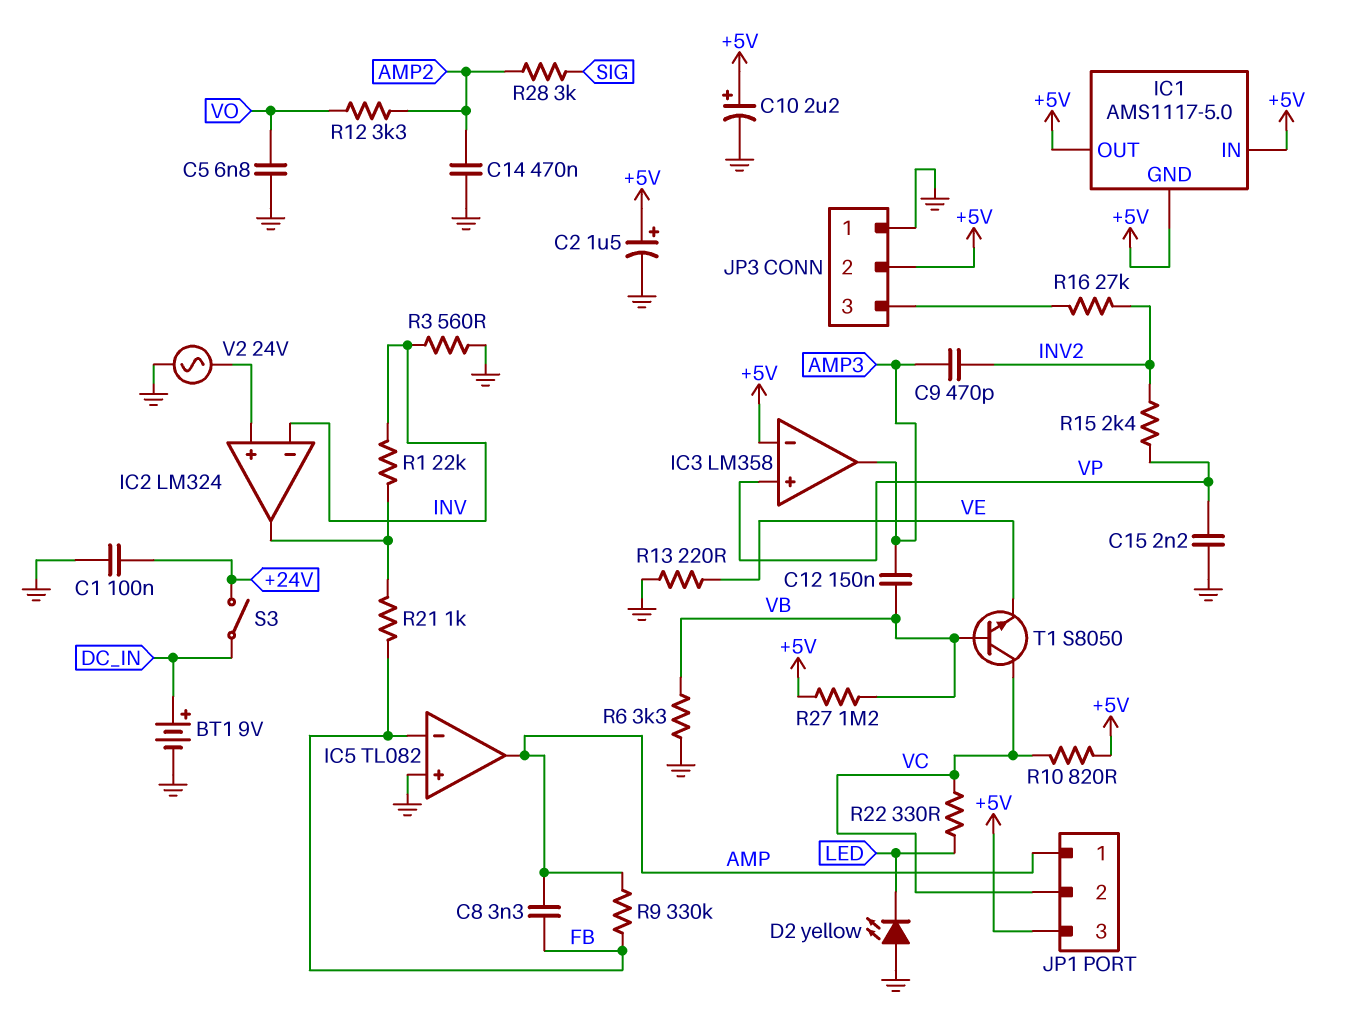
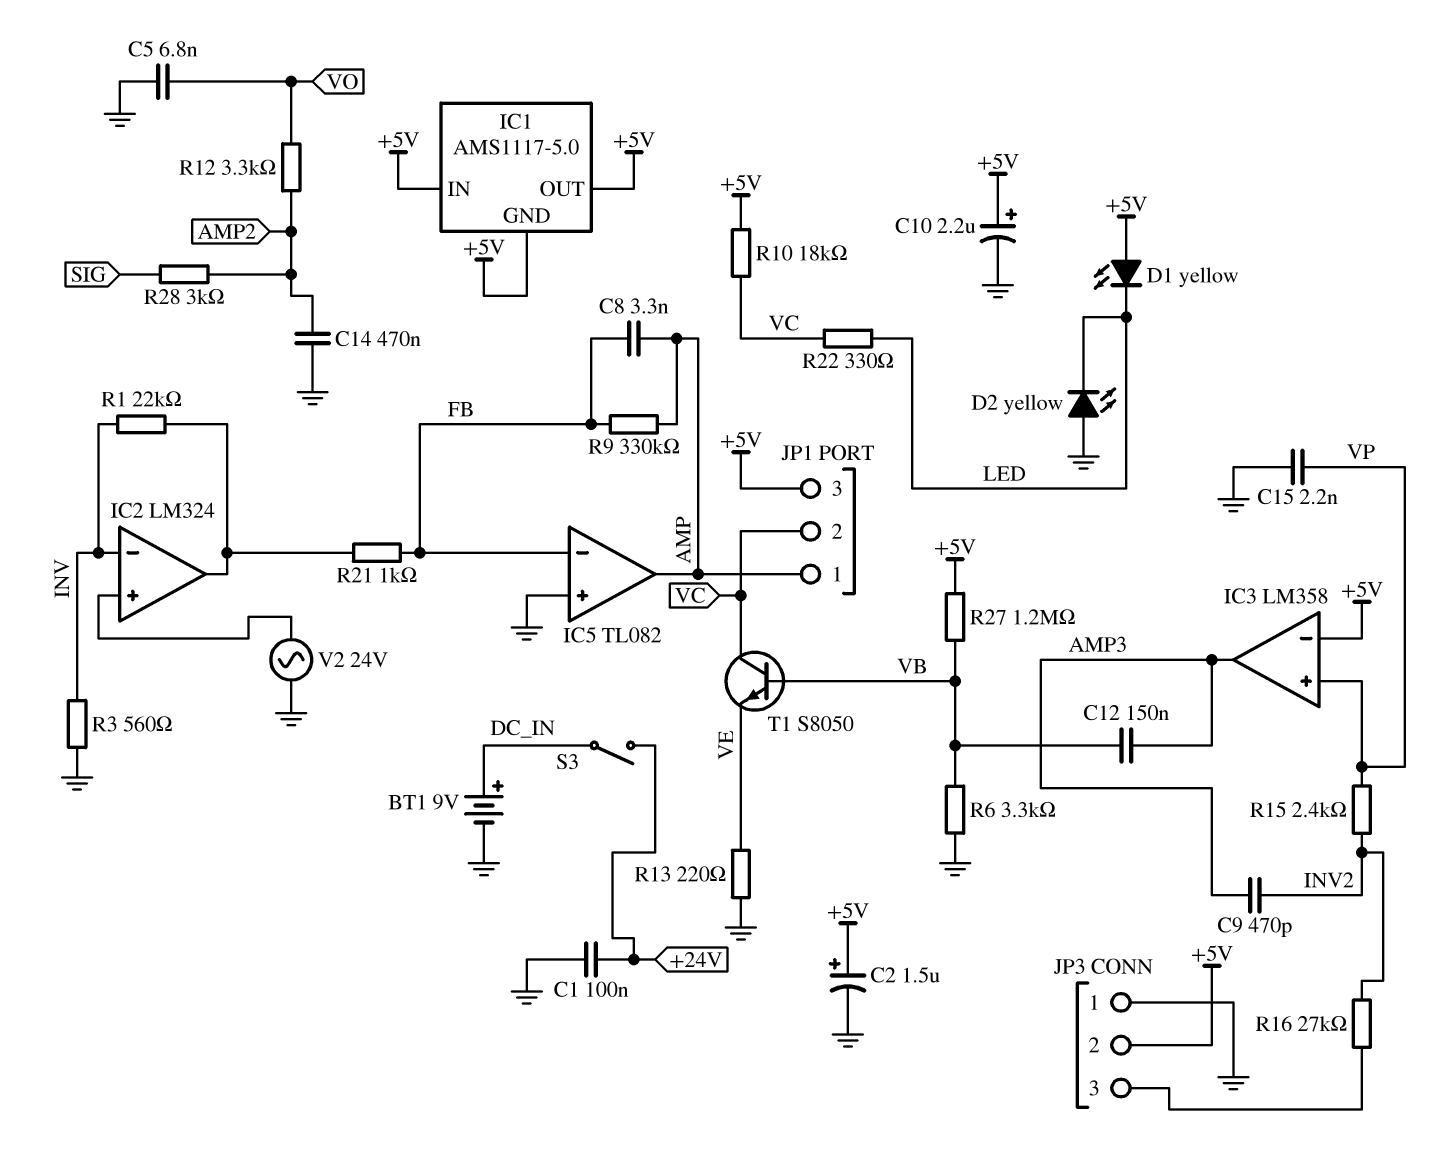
D1: none -> LED yellow (A +5V, K LED)
R10: 820 (+5V, VC) -> 18k (+5V, VC)

